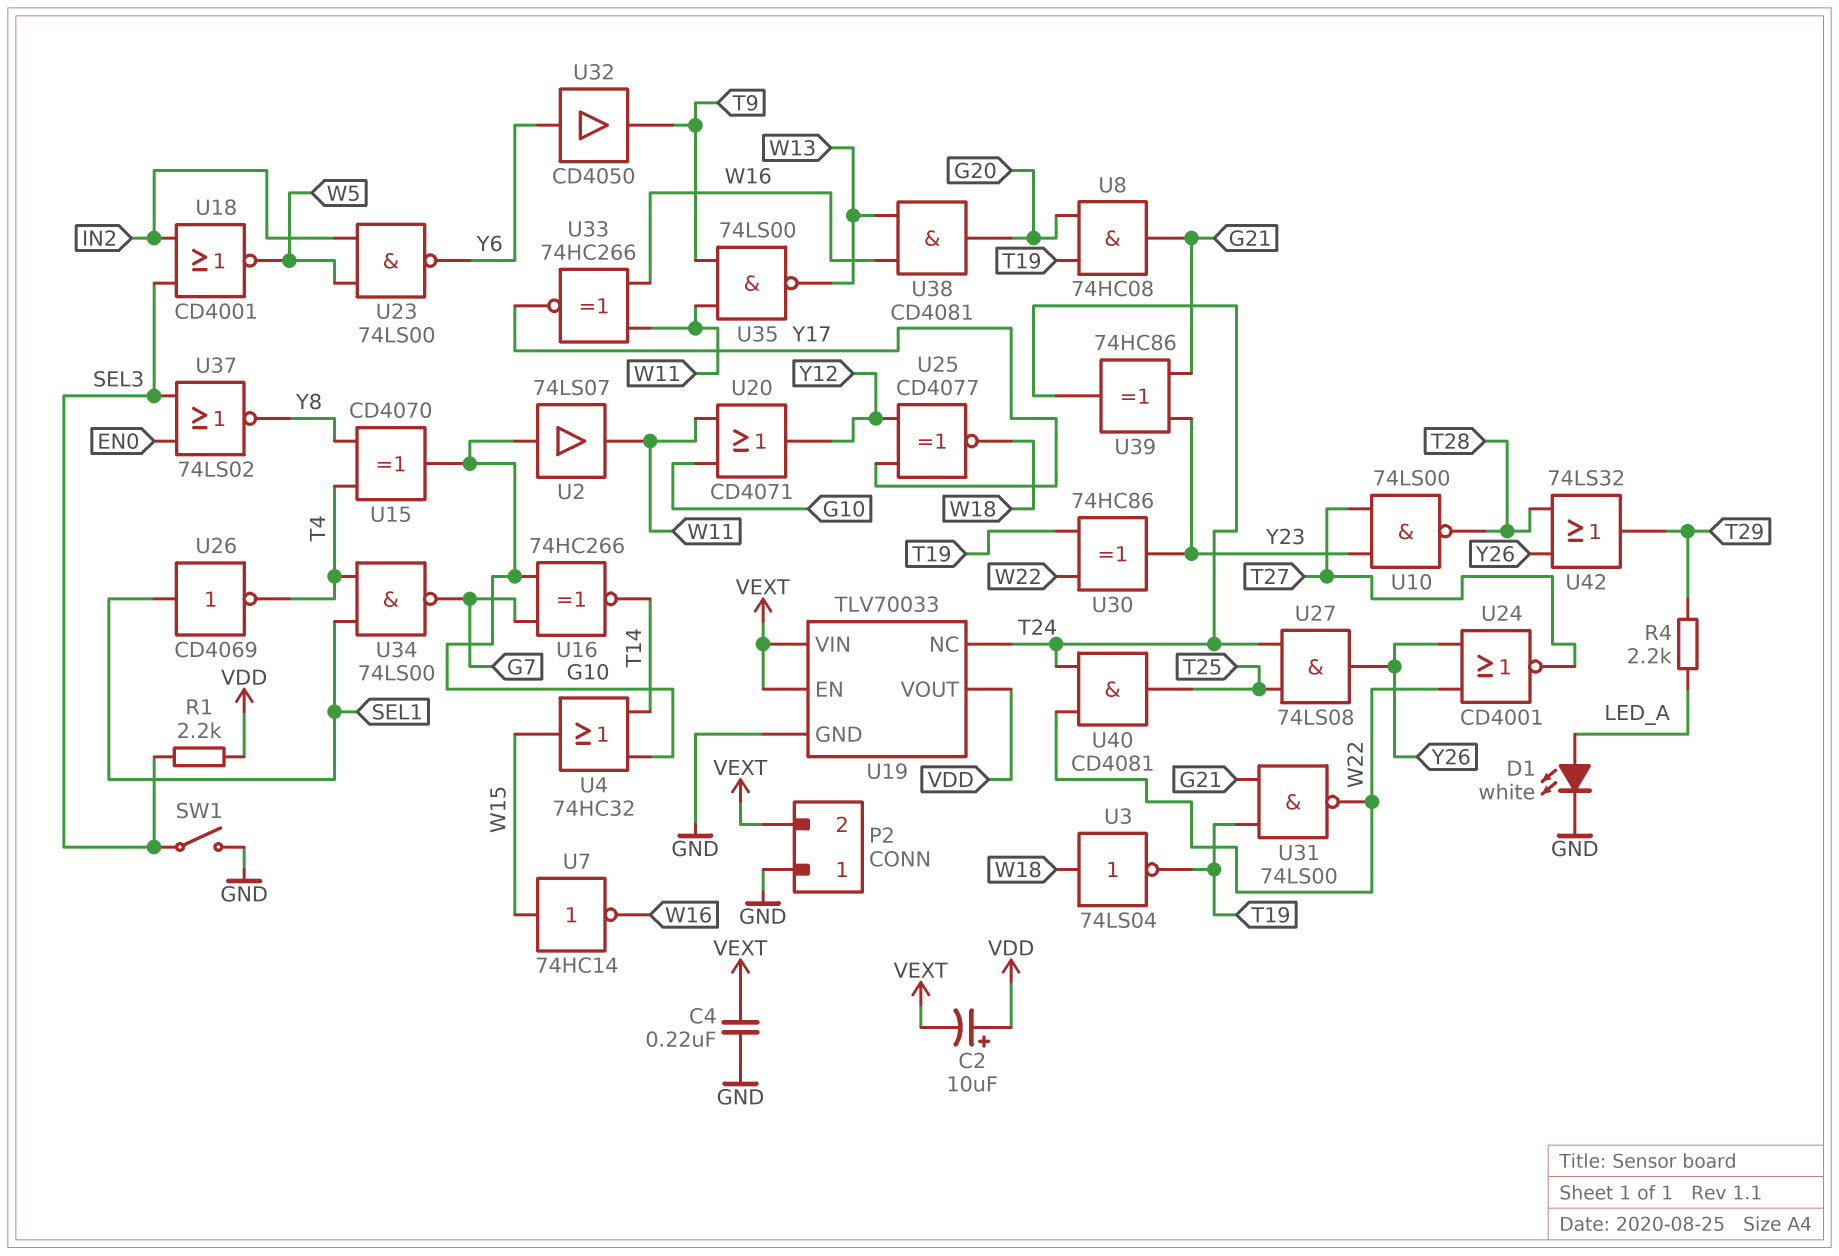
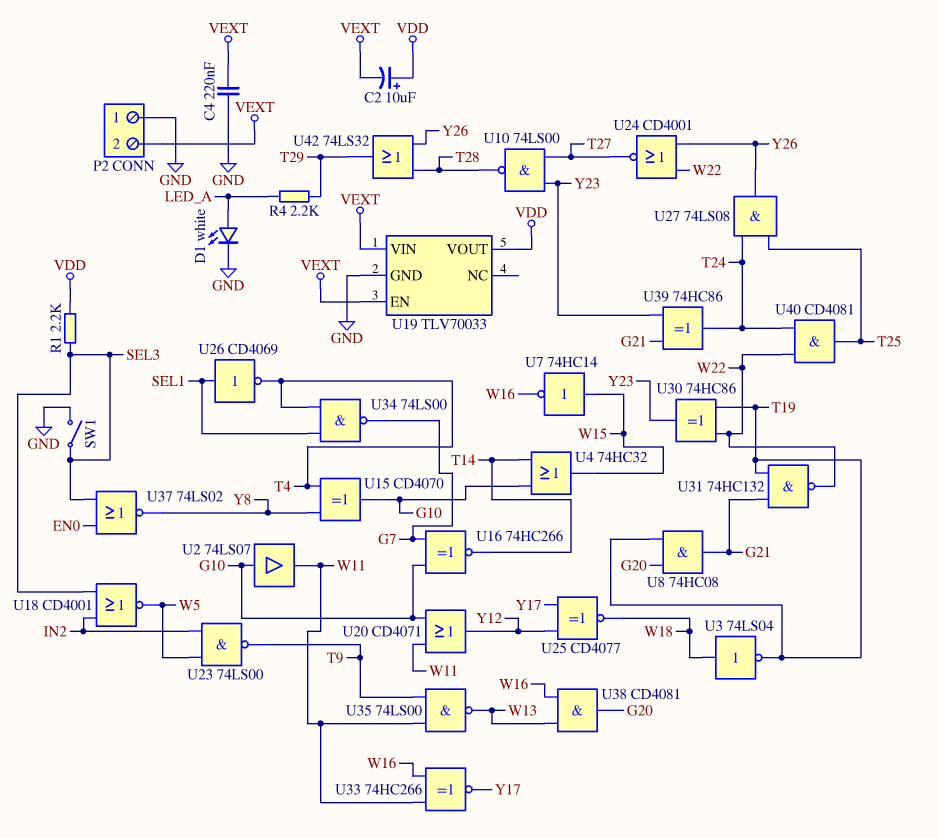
U19 pin NC: T24 -> none
U23: NAND 74LS00 (in IN2, in W5, out Y6) -> NAND 74LS00 (in IN2, in W5, out T9)
U31: NAND 74LS00 (in G21, in T19, out W22) -> NAND 74HC132 (in G21, in T19, out W22)
U32: buffer CD4050 (in Y6, out T9) -> none

